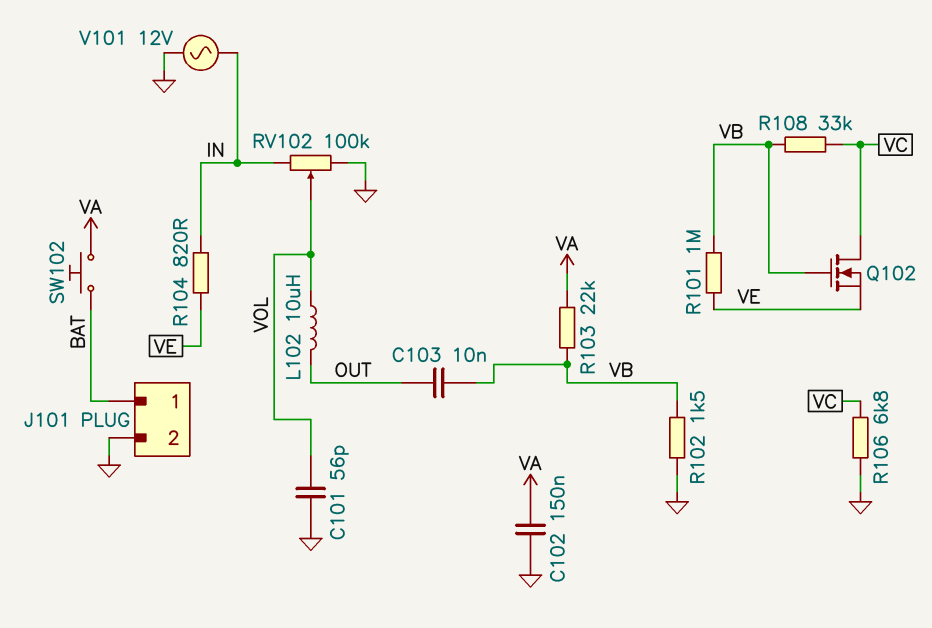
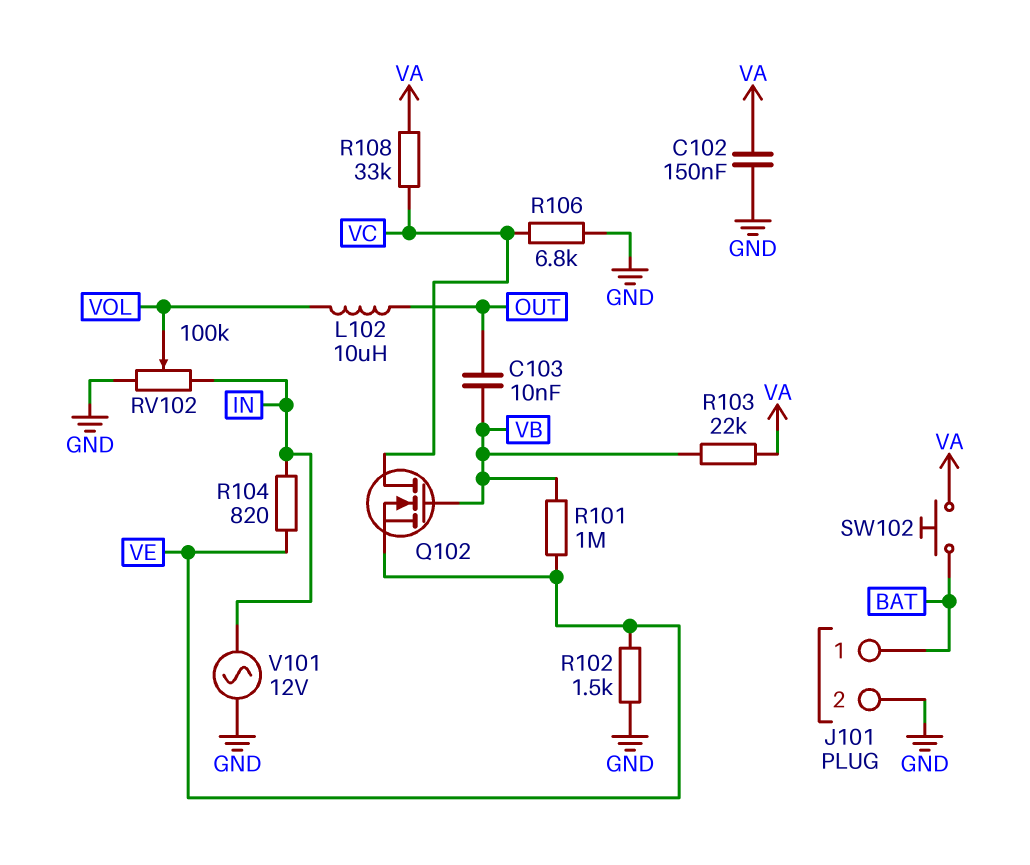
C101: 56pF (GND, VOL) -> none
R102: 1.5k (GND, VB) -> 1.5k (GND, VE)
R108: 33k (VB, VC) -> 33k (VA, VC)

